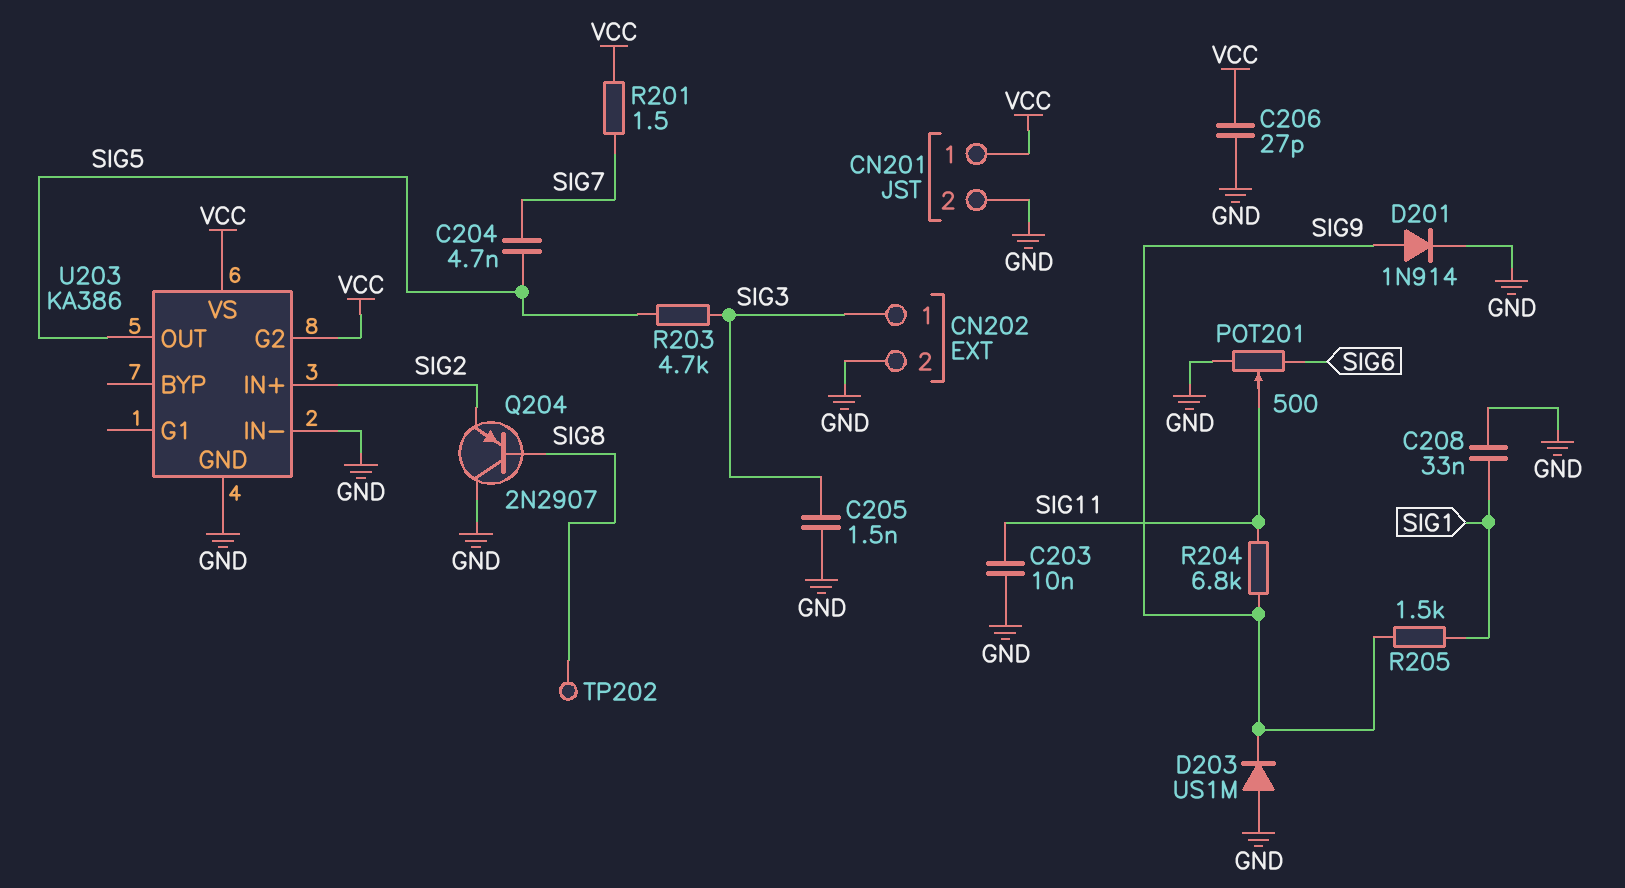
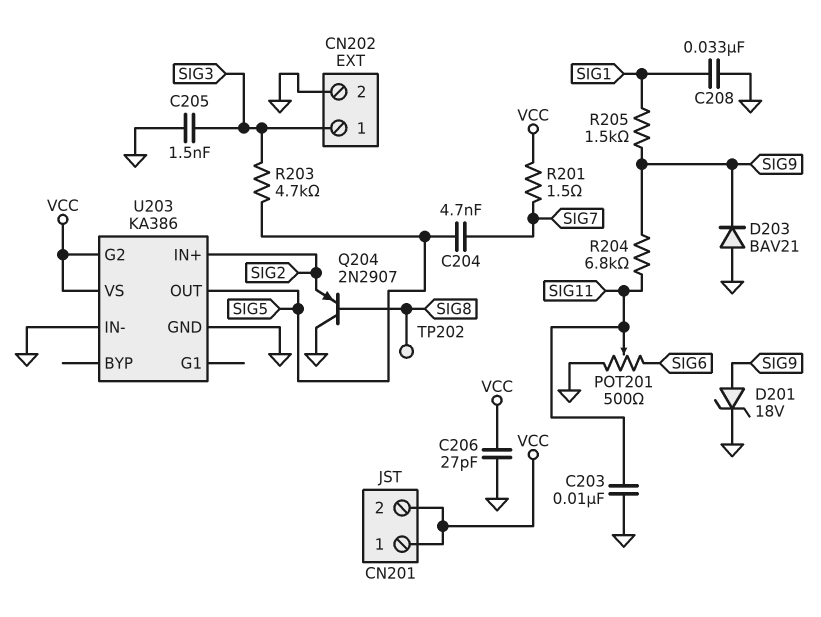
CN201 pin 2: GND -> VCC
D201: diode 1N914 (A SIG9, K GND) -> zener 18V (A SIG9, K GND)
D203: diode US1M (A GND, K SIG9) -> diode BAV21 (A GND, K SIG9)

